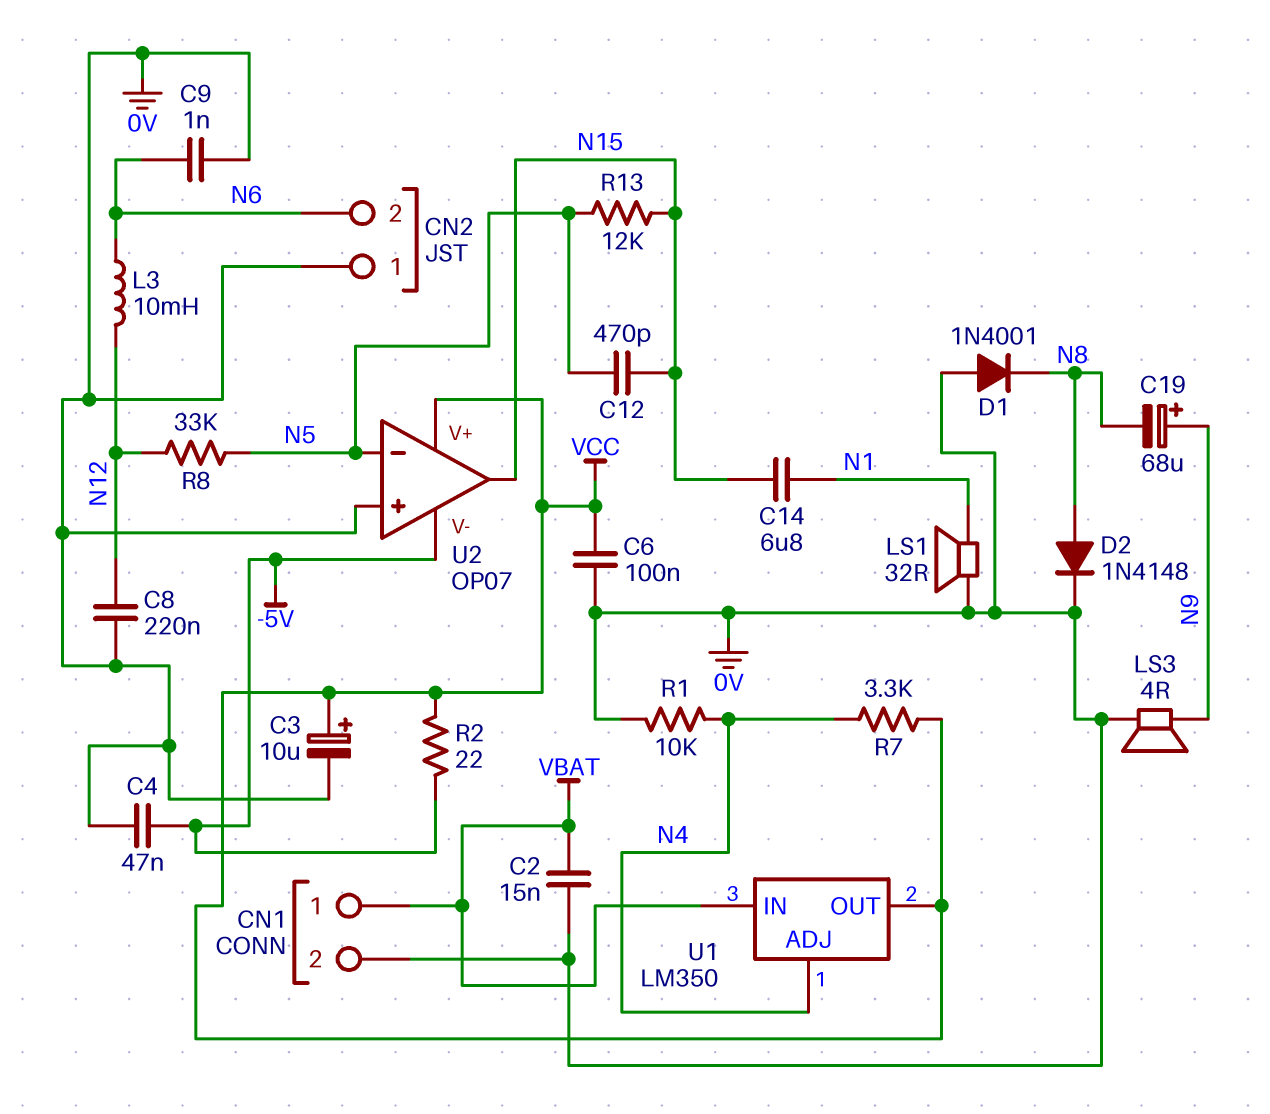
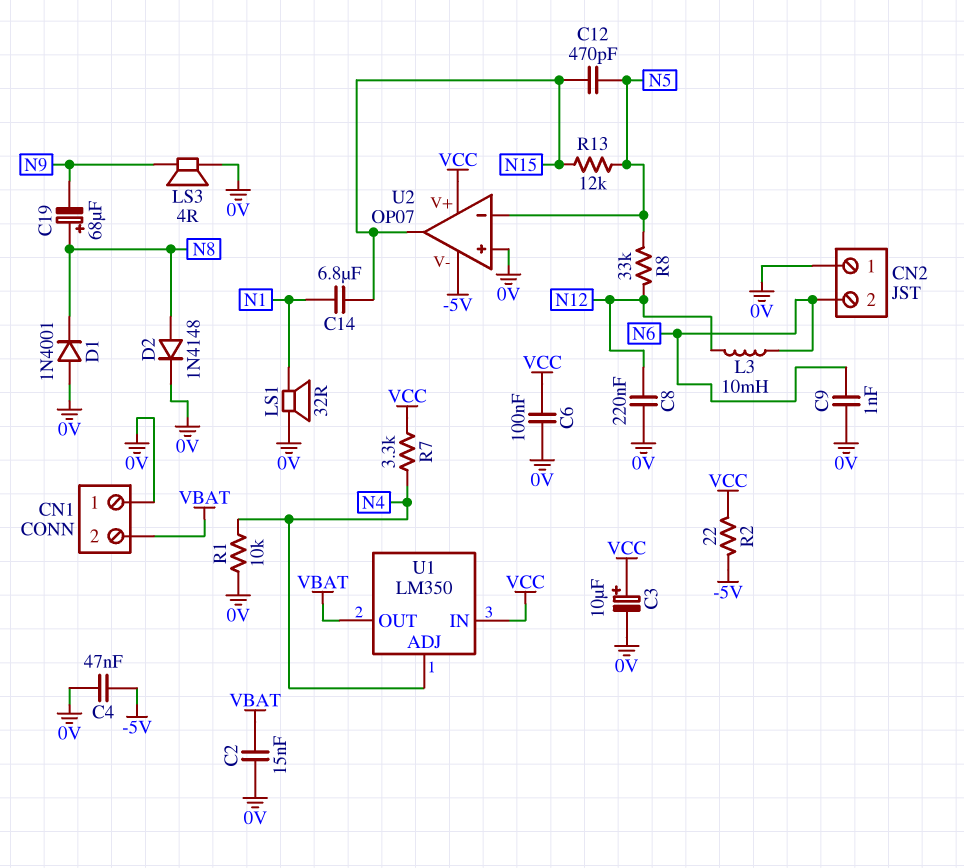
C19: 68uF (plus N9, minus N8) -> 68uF (plus N8, minus N9)
CN1 pin 1: VBAT -> 0V
CN1 pin 2: 0V -> VBAT
U1 pin IN: VBAT -> VCC
U1 pin OUT: VCC -> VBAT

